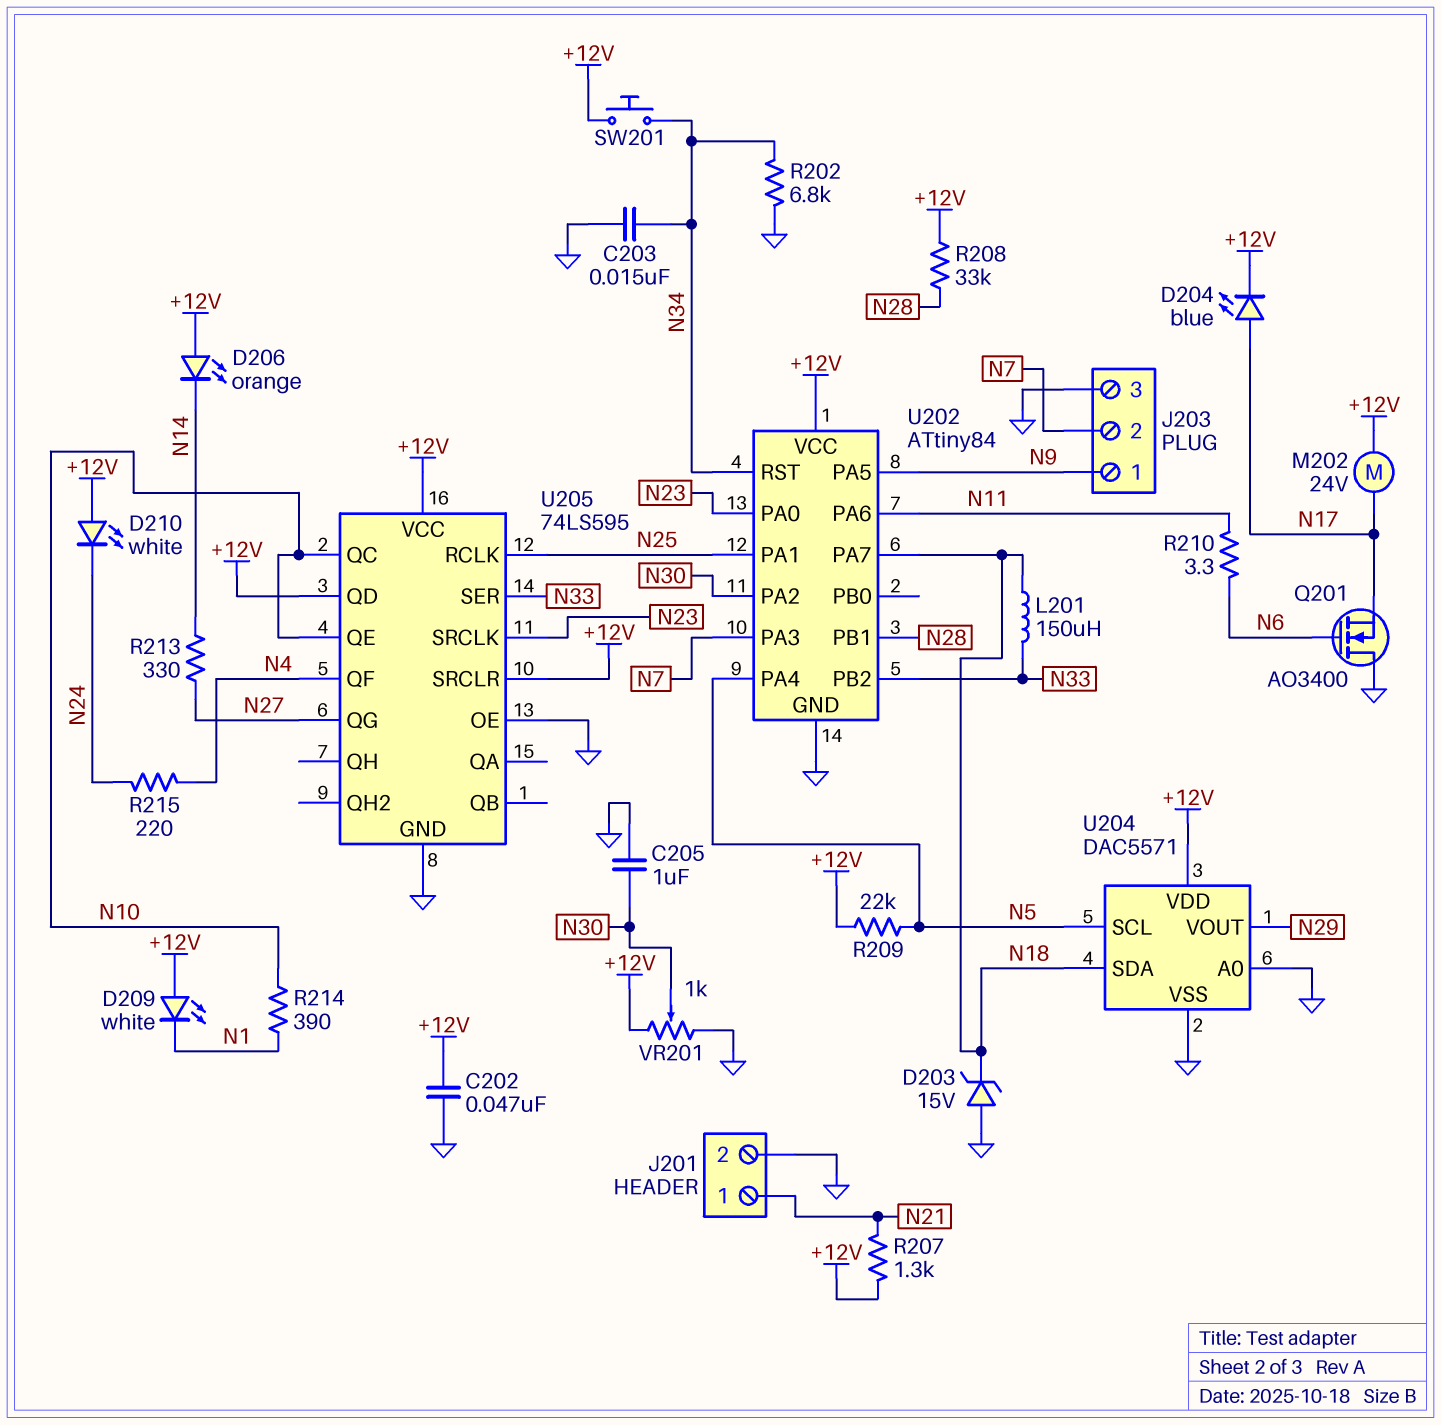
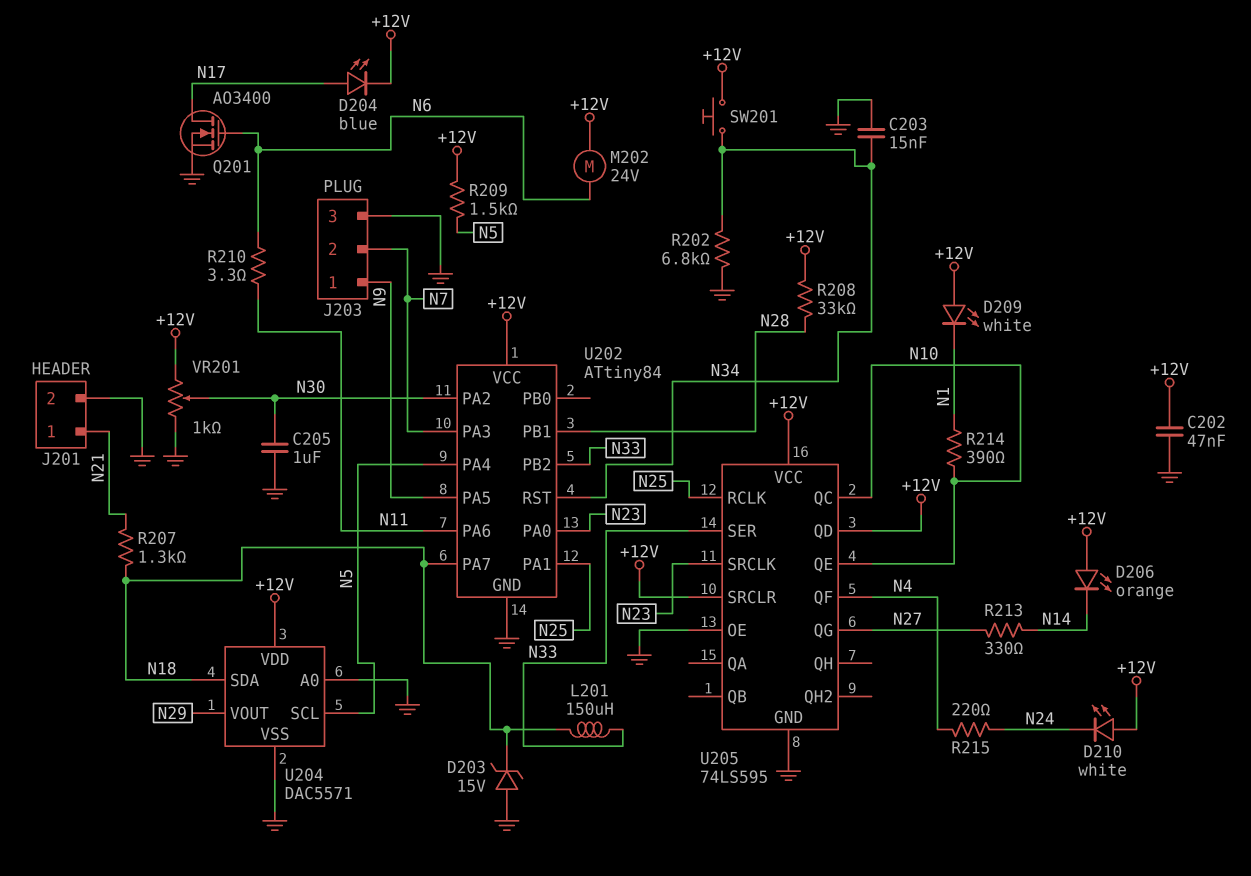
M202: motor 24V (+12V, N17) -> motor 24V (+12V, N6)
Q201: NMOS AO3400 (G N6, D GND, S N17) -> NMOS AO3400 (G N6, D N17, S GND)
R207: 1.3k (+12V, N21) -> 1.3k (N18, N21)
R209: 22k (+12V, N5) -> 1.5k (+12V, N5)

